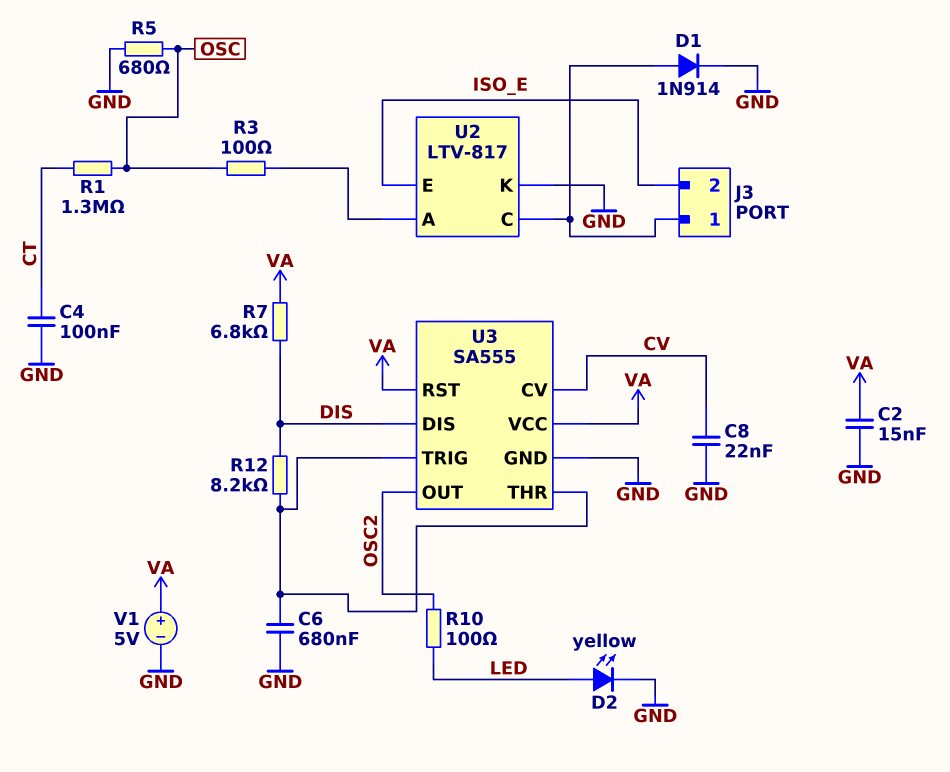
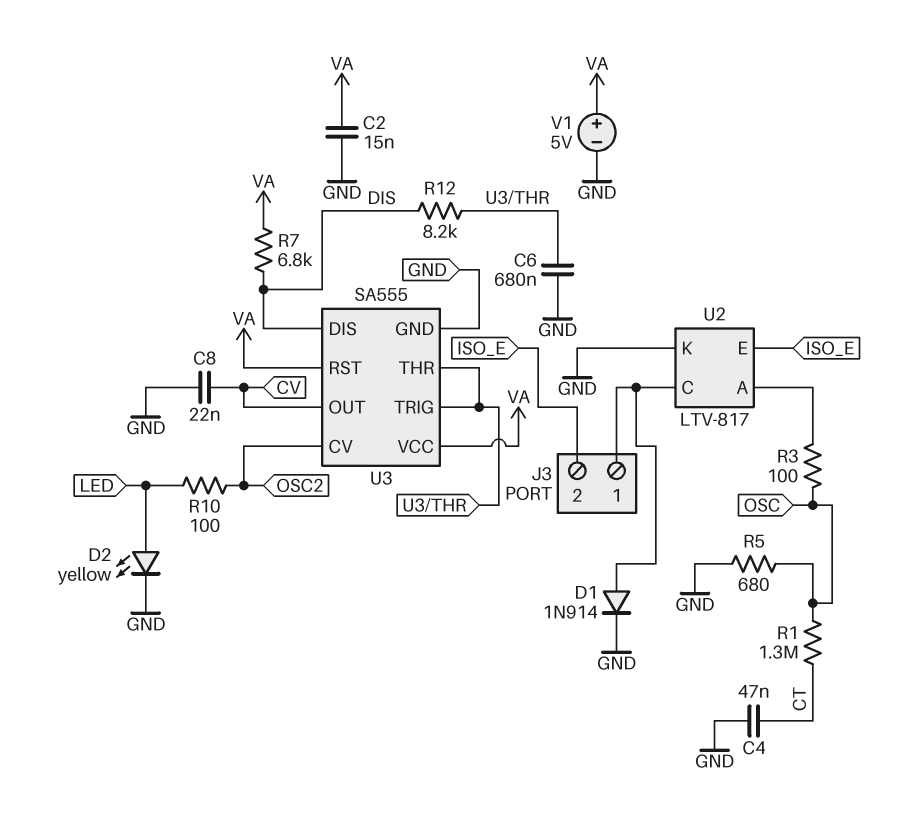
C4: 100nF (CT, GND) -> 47nF (CT, GND)
U3 pin CV: CV -> OSC2
U3 pin OUT: OSC2 -> CV

